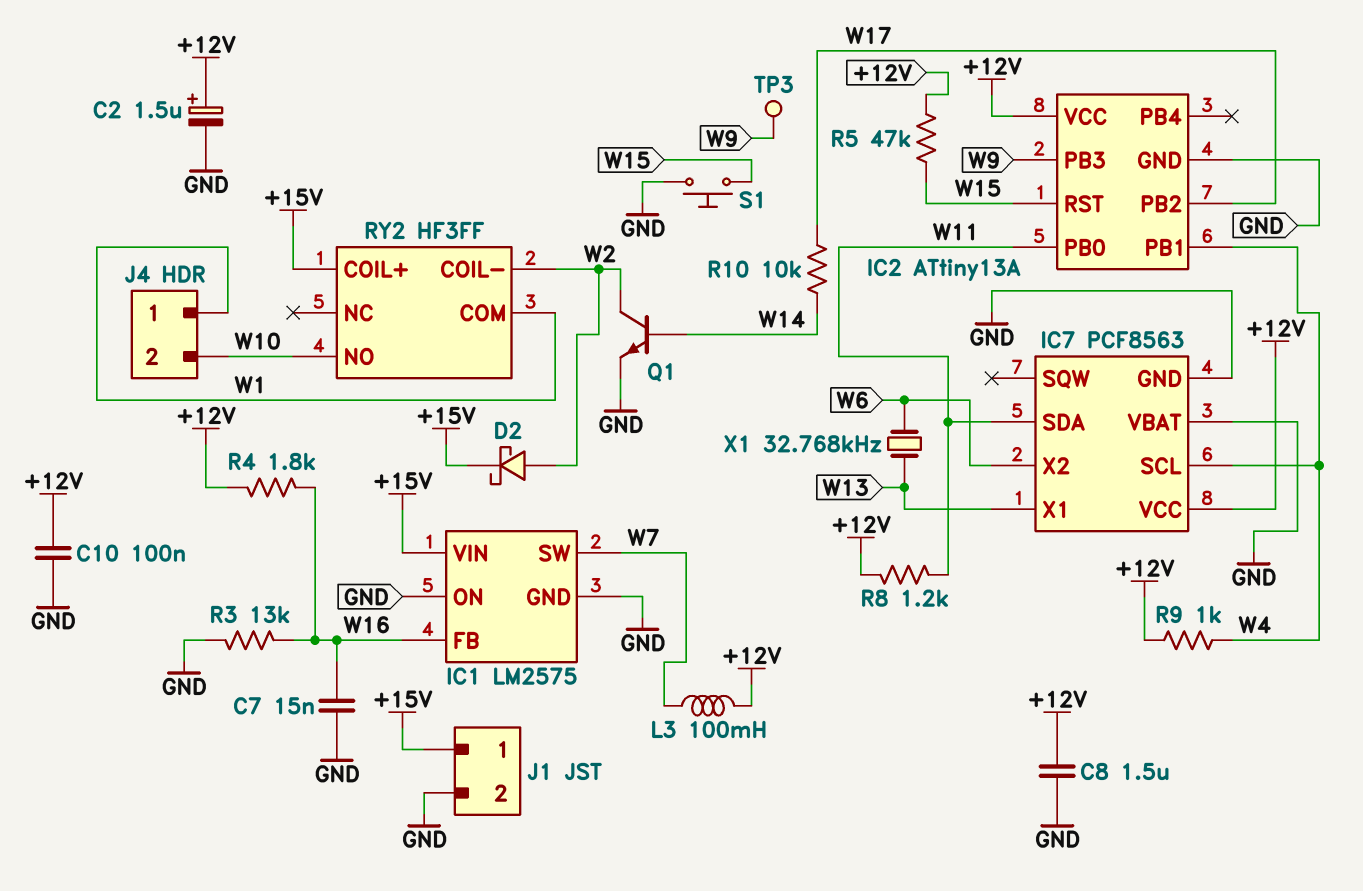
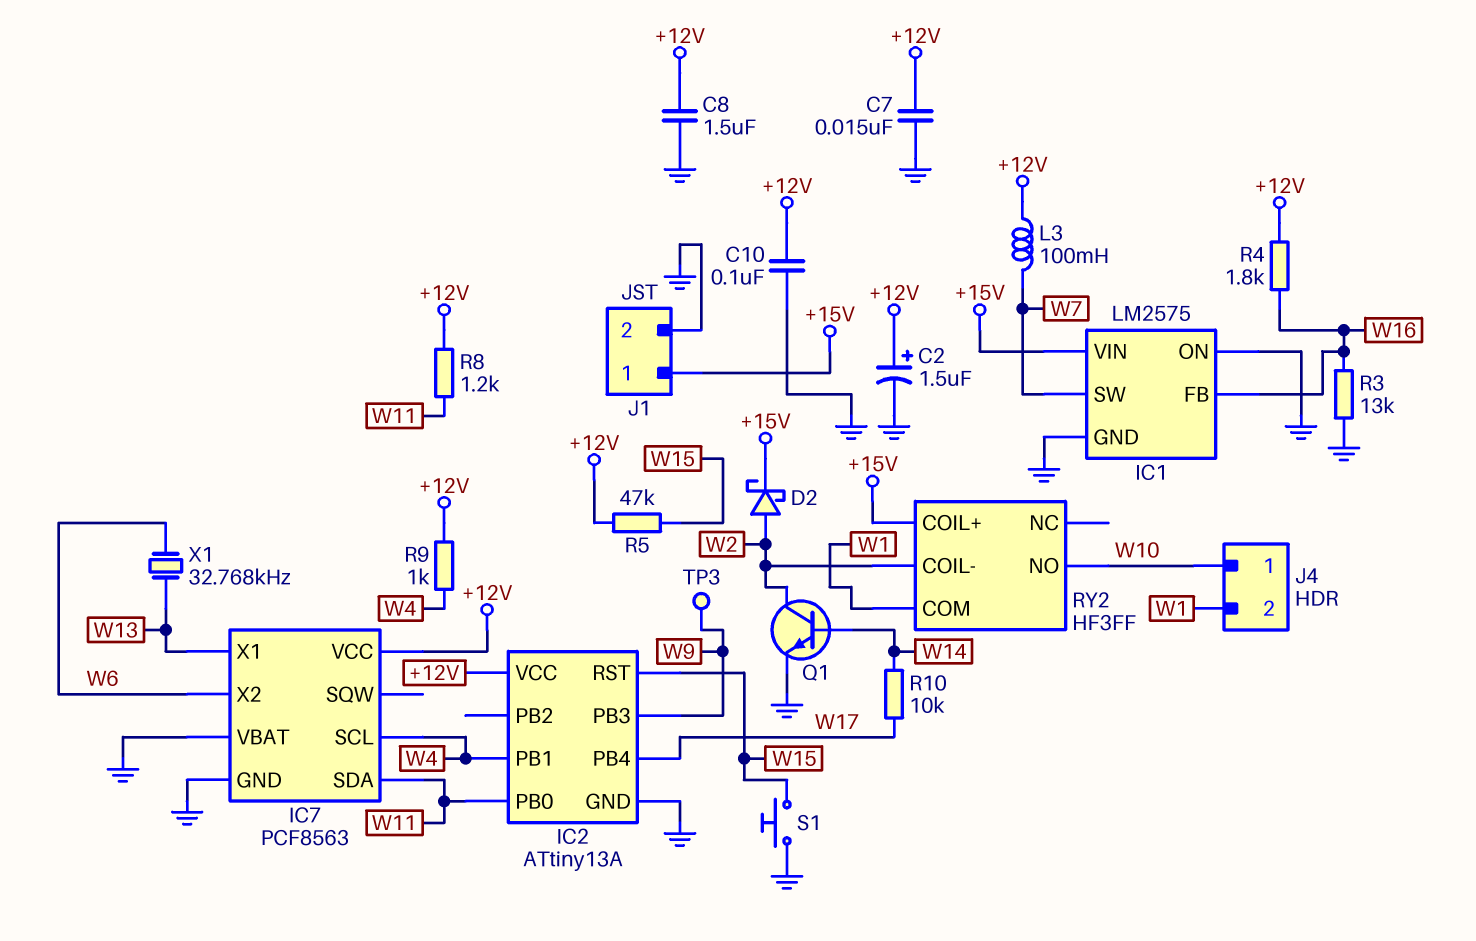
C7: 15nF (GND, W16) -> 15nF (+12V, GND)
IC2 pin PB2: W17 -> none
IC2 pin PB4: none -> W17
J4 pin 1: W1 -> W10
J4 pin 2: W10 -> W1

